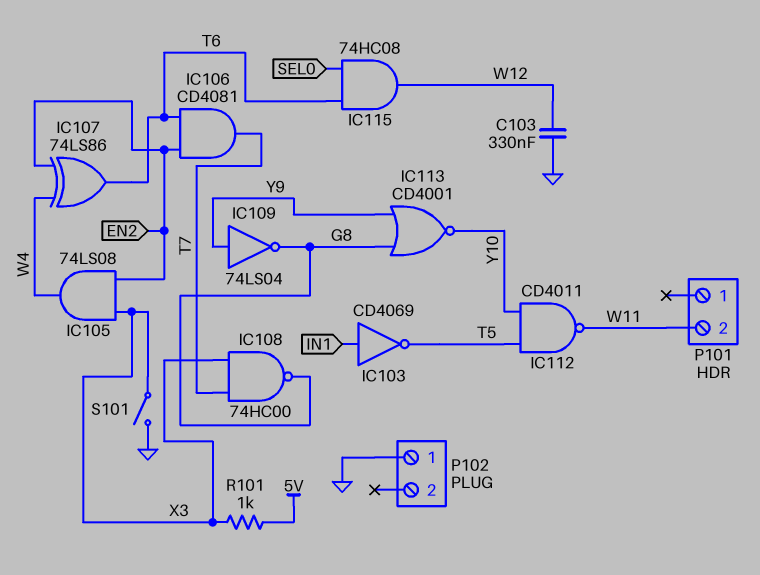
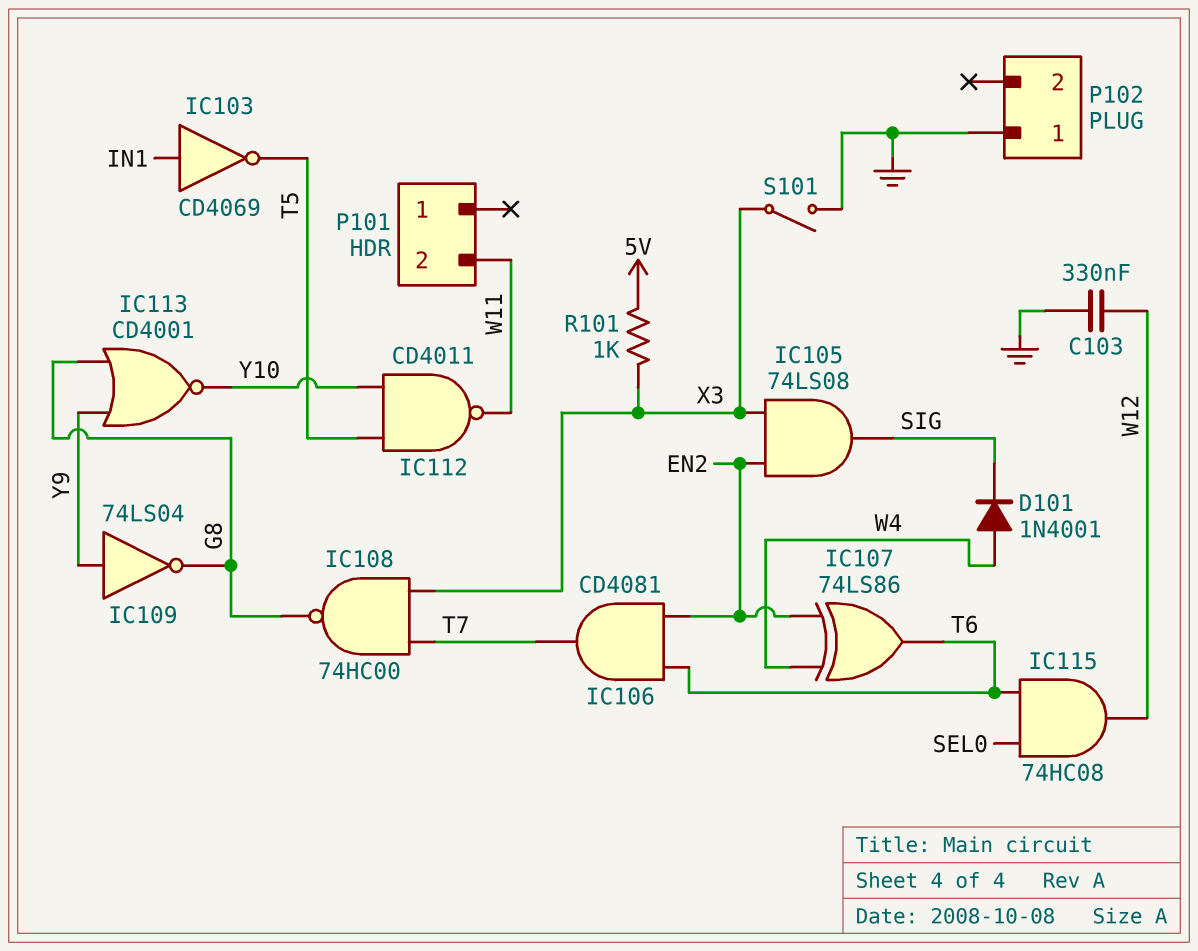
D101: none -> diode 1N4001 (A W4, K SIG)
IC105: AND 74LS08 (in EN2, in X3, out W4) -> AND 74LS08 (in EN2, in X3, out SIG)

